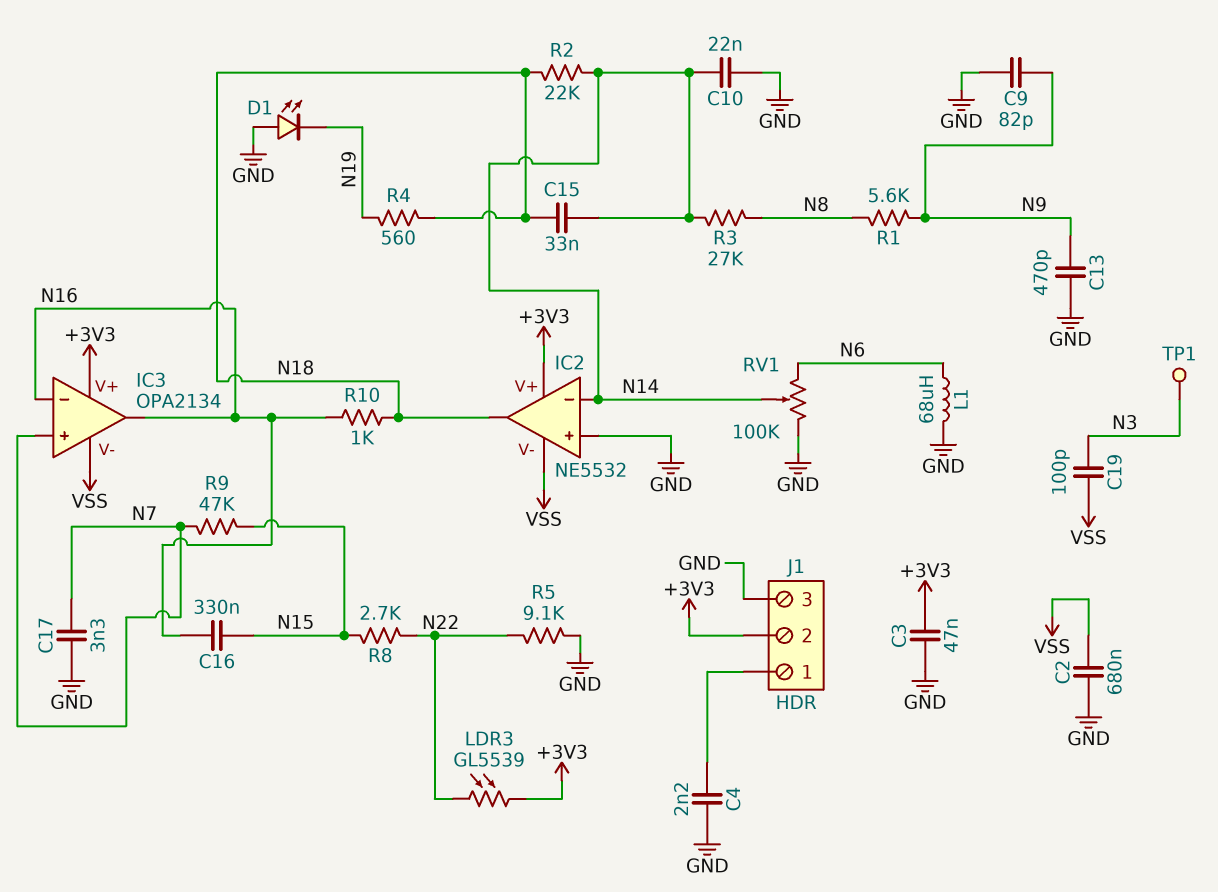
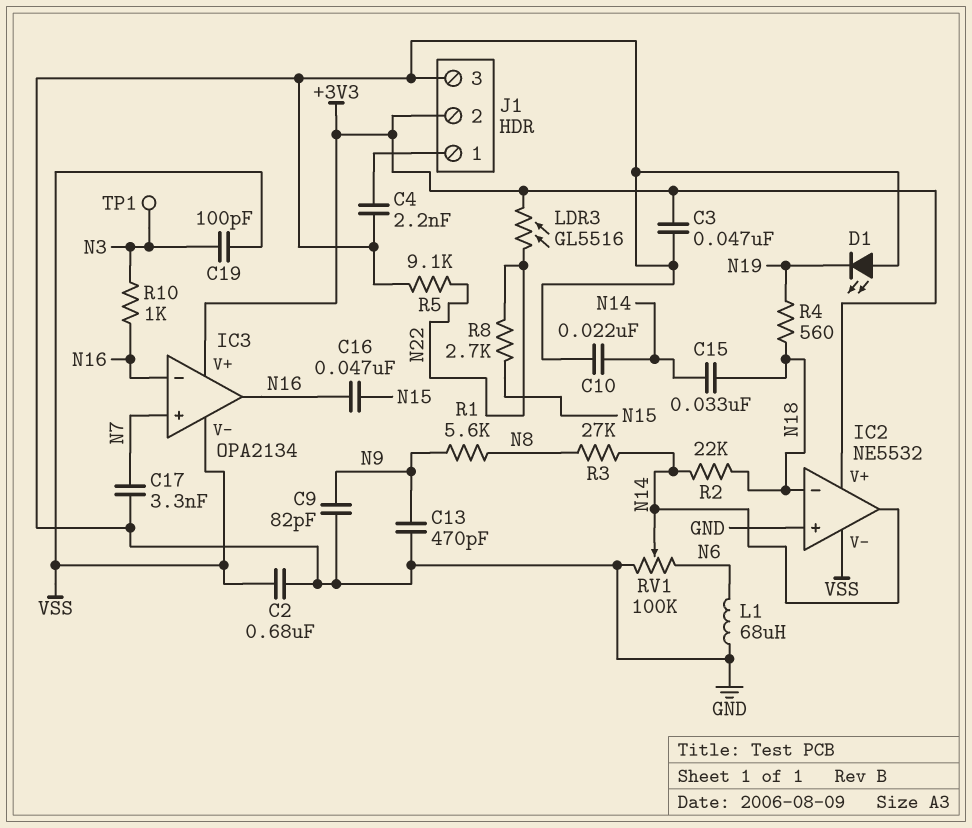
C16: 330nF (N15, N16) -> 47nF (N15, N16)
IC2 pin in-: N14 -> N18
IC2 pin out: N18 -> N14
LDR3: GL5539 (+3V3, N22) -> GL5516 (+3V3, N22)
R9: 47k (N7, N15) -> none
R10: 1k (N16, N18) -> 1k (N3, N16)

